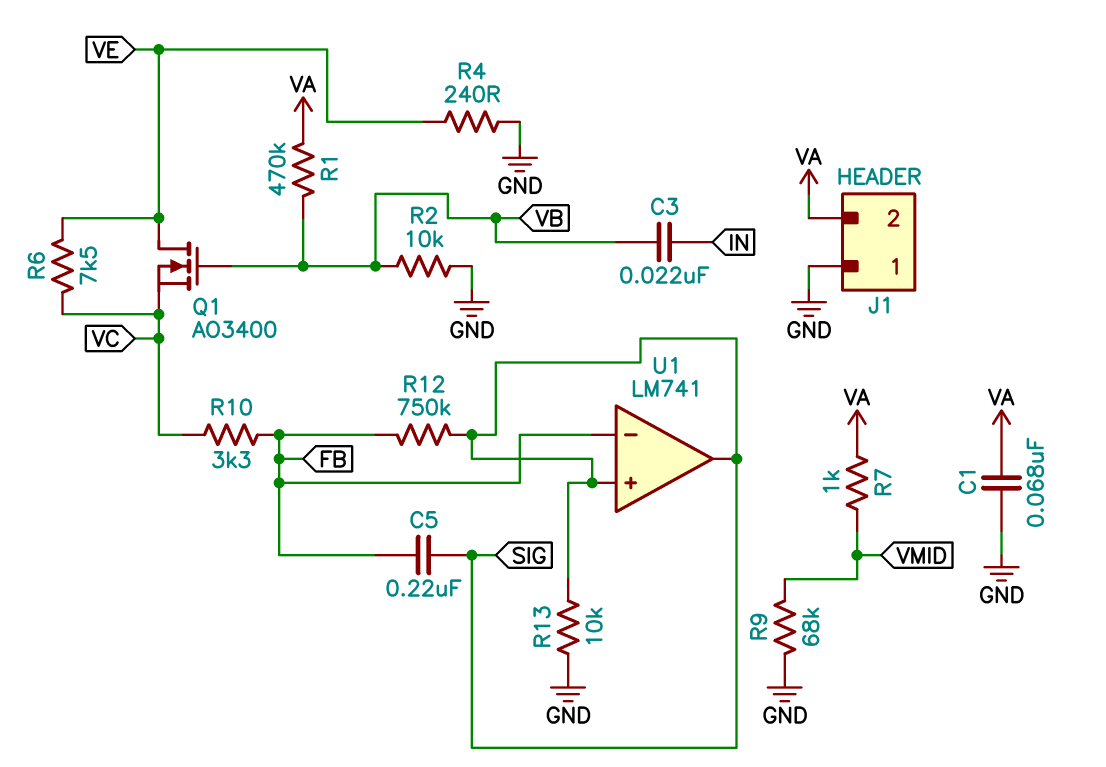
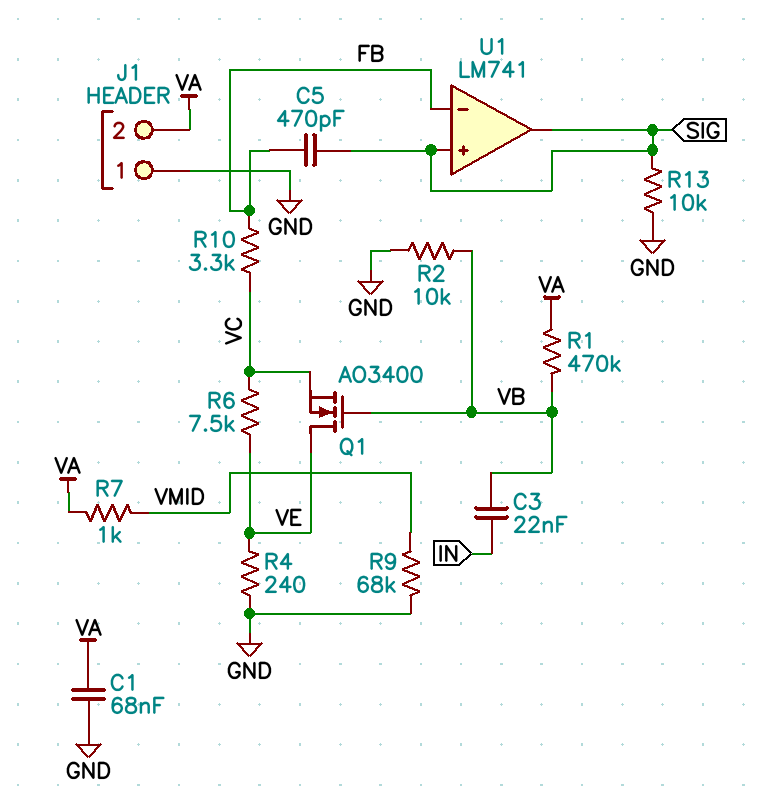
C5: 220nF (FB, SIG) -> 470pF (FB, SIG)
R12: 750k (FB, SIG) -> none

